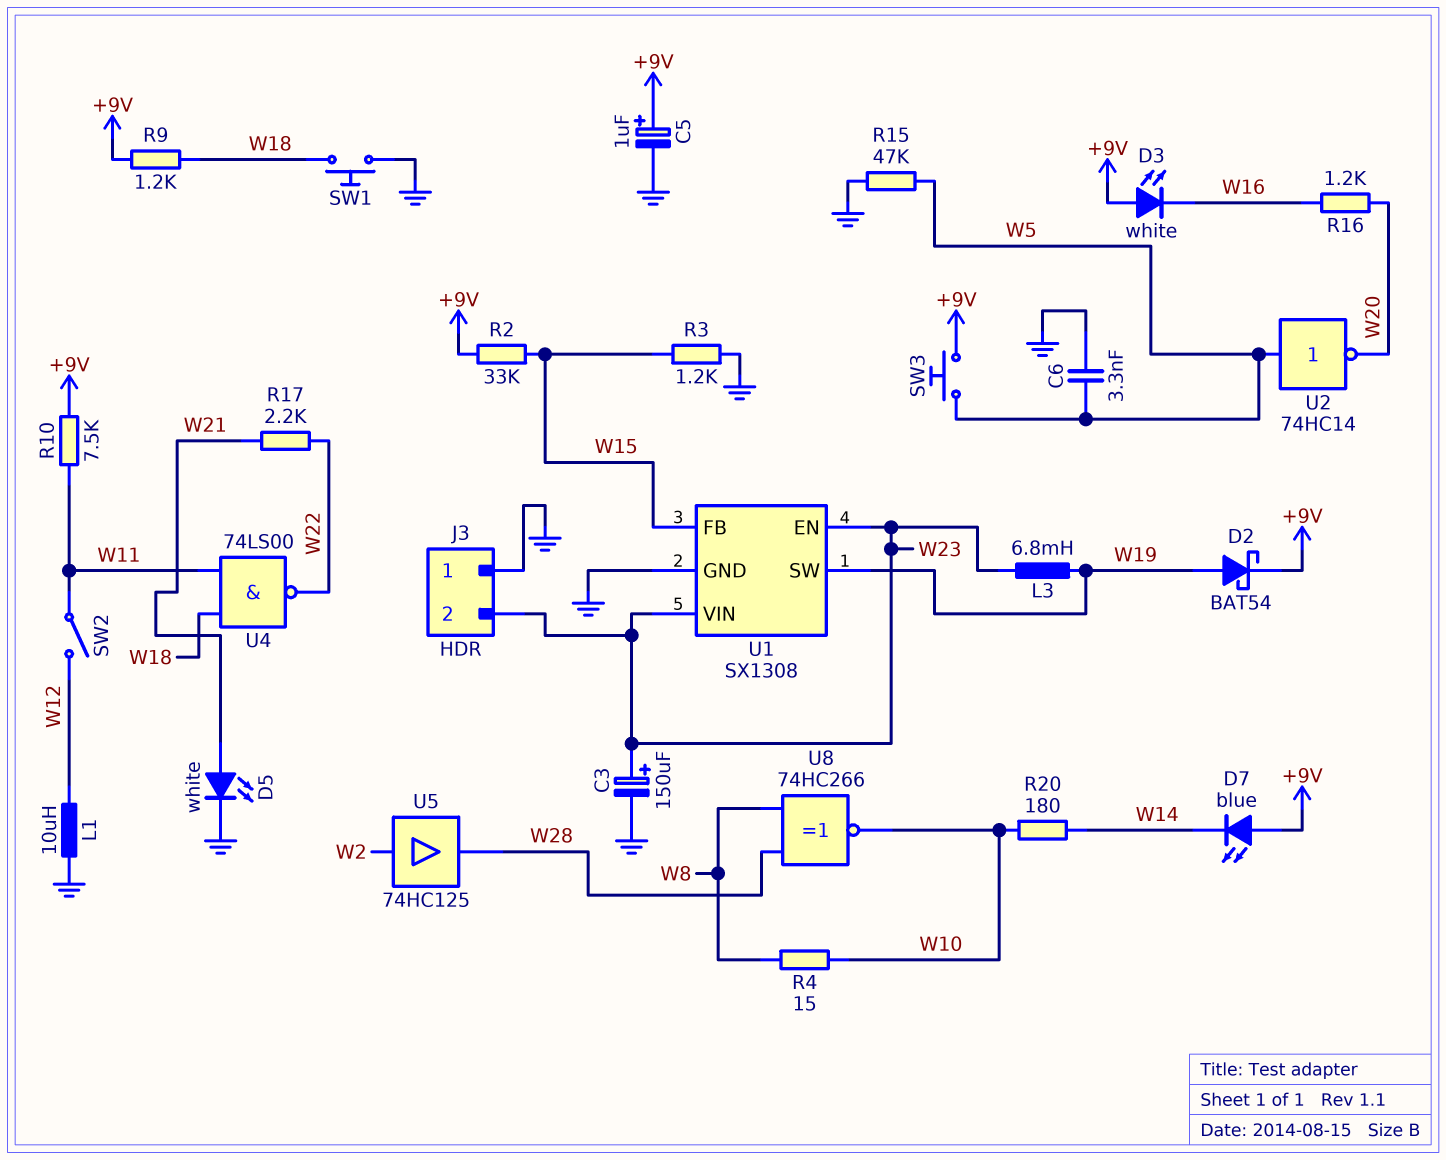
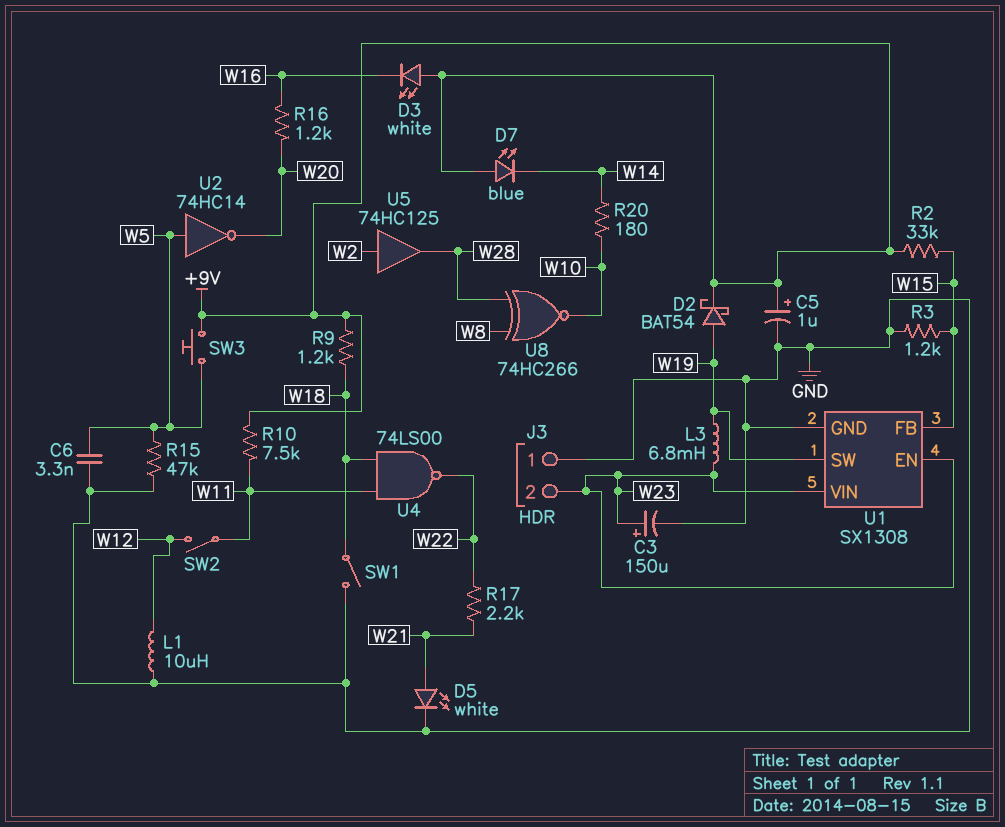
R4: 15 (W8, W10) -> none
SW1: button (GND, W18) -> switch (GND, W18)

